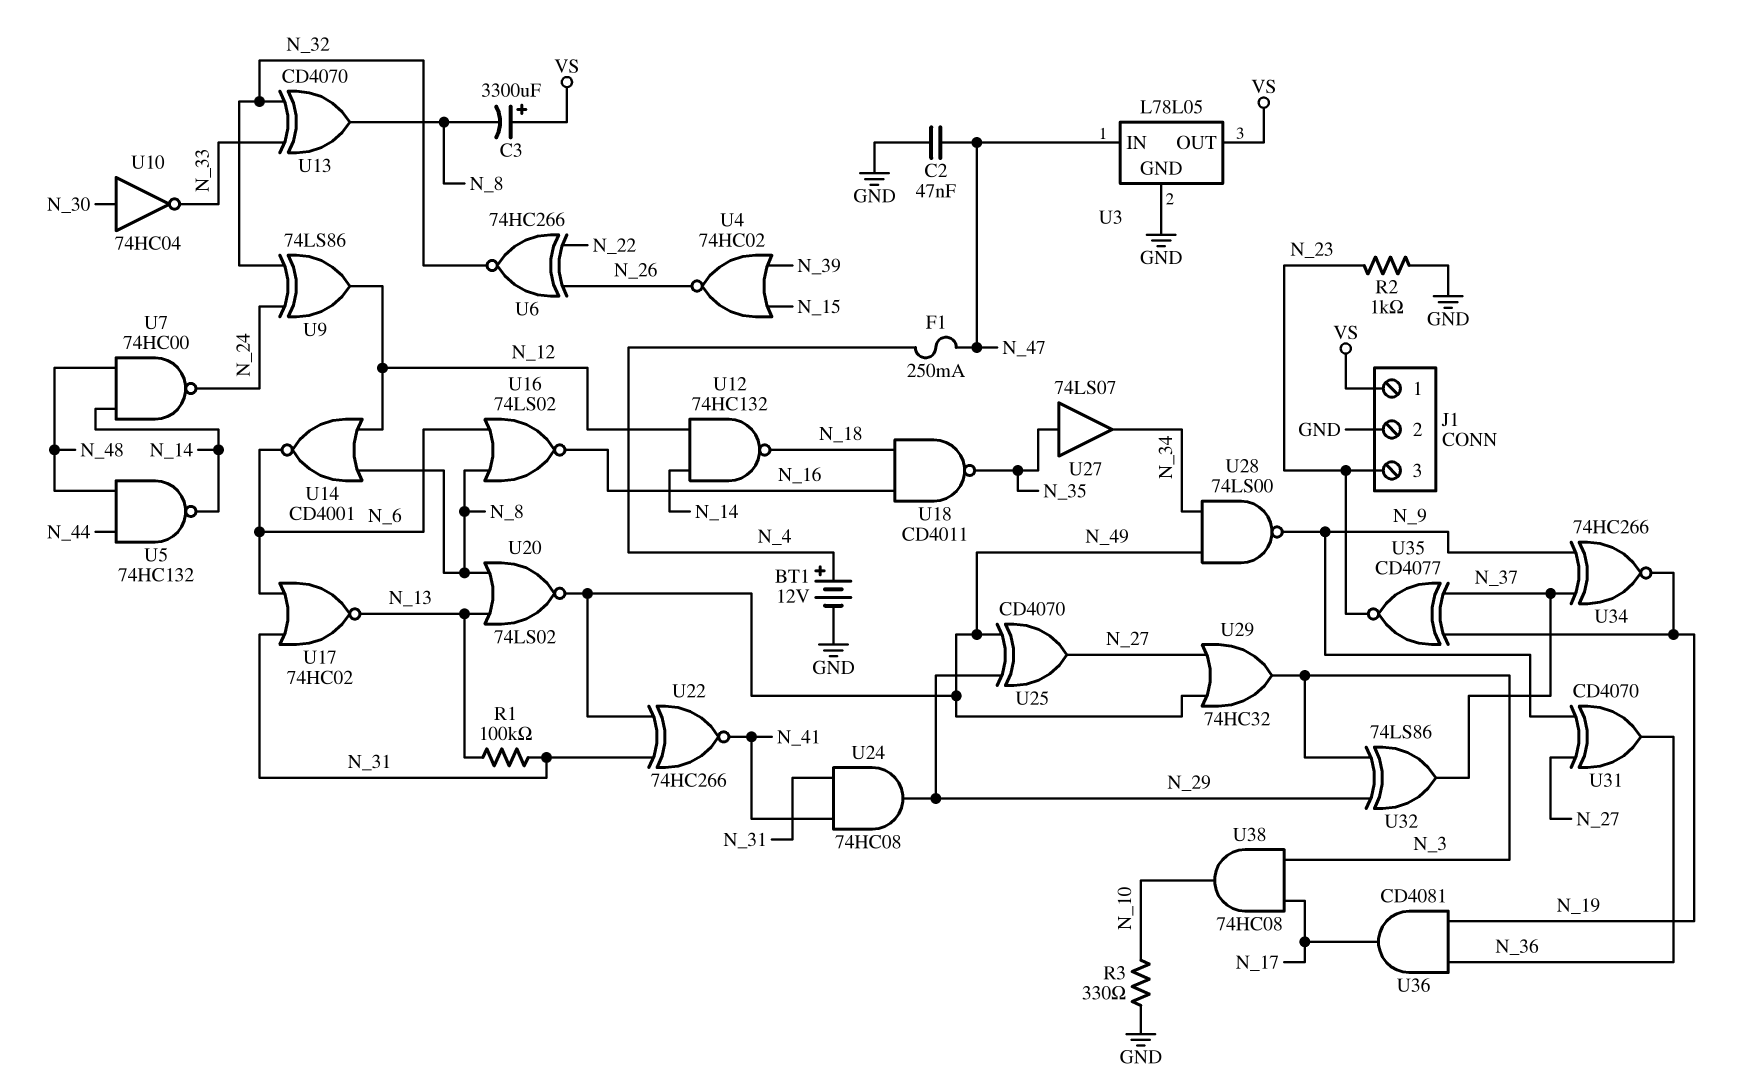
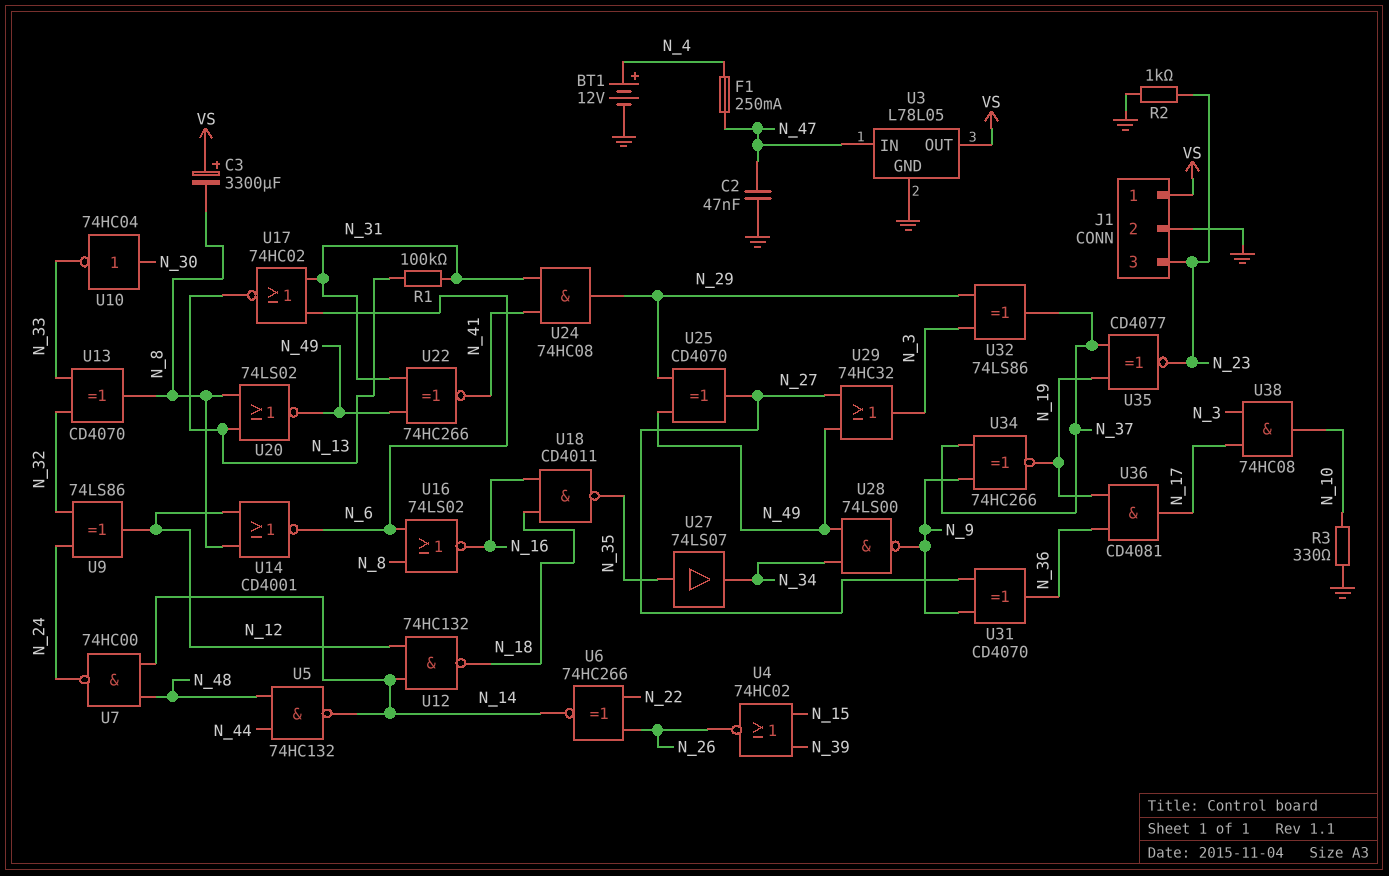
U6: XNOR 74HC266 (in N_22, in N_26, out N_32) -> XNOR 74HC266 (in N_22, in N_26, out N_14)

